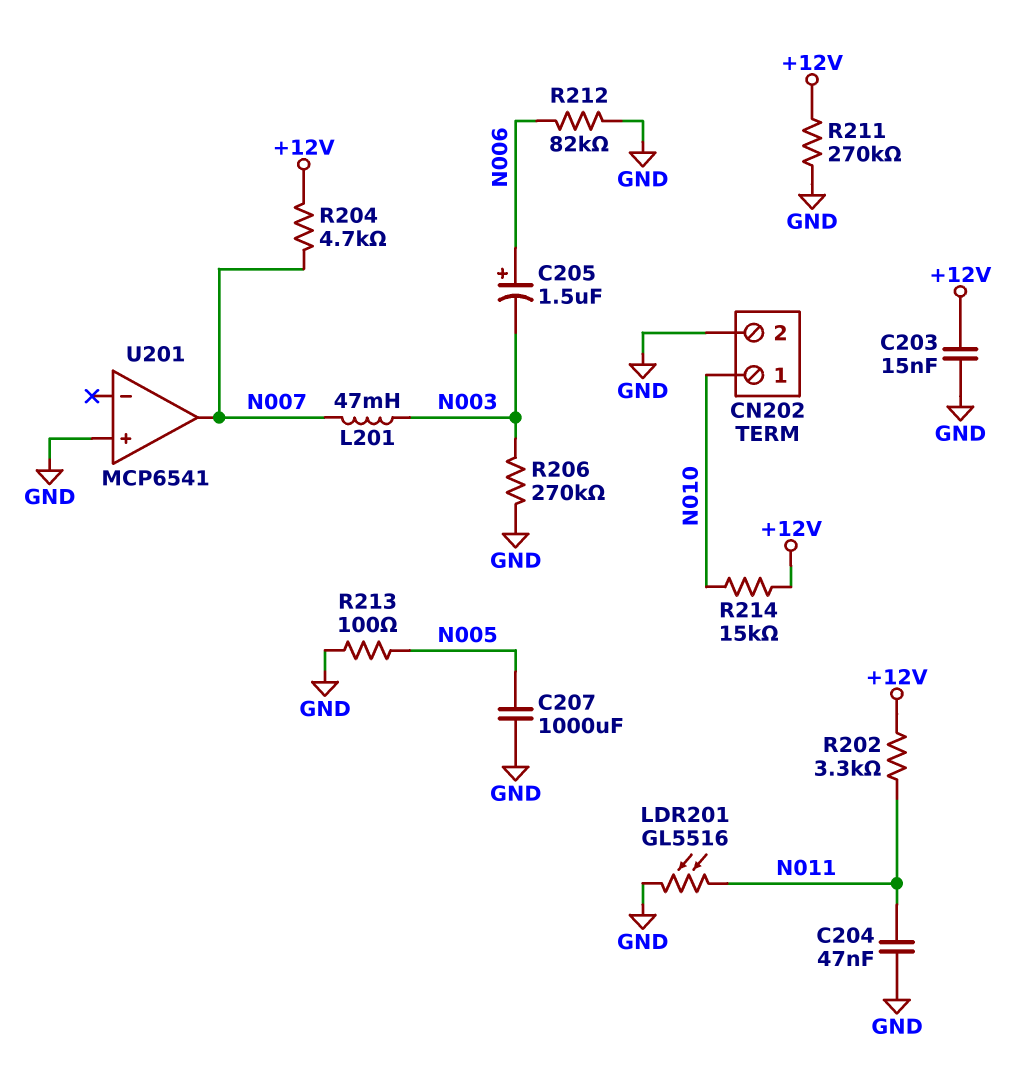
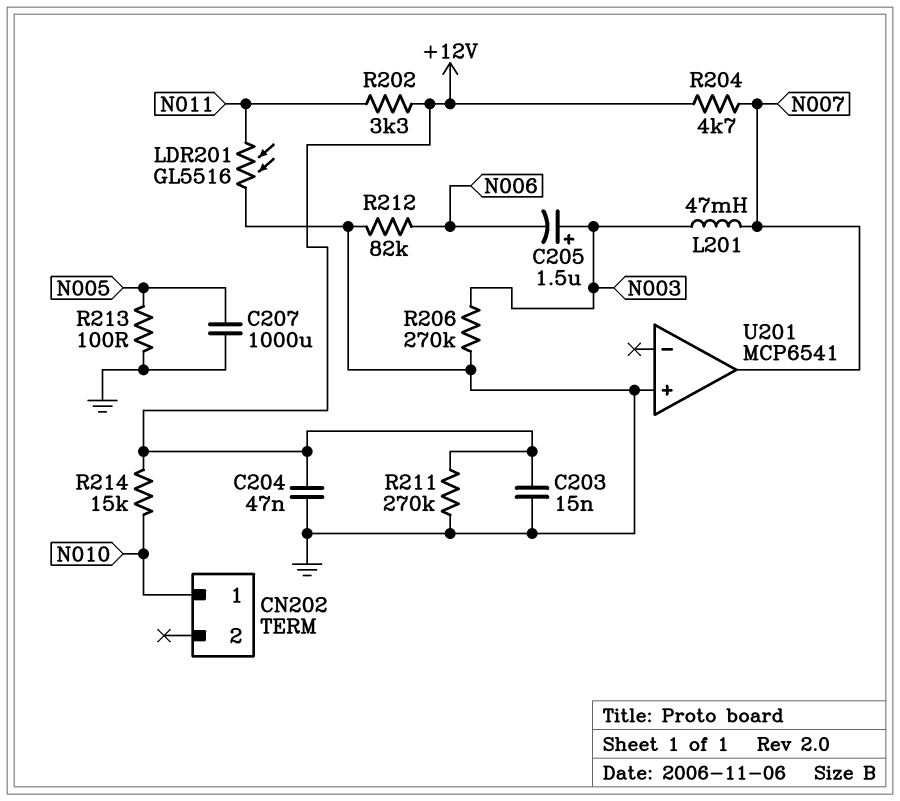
C204: 47nF (GND, N011) -> 47nF (+12V, GND)
C205: 1.5uF (plus N006, minus N003) -> 1.5uF (plus N003, minus N006)
CN202 pin 2: GND -> none

